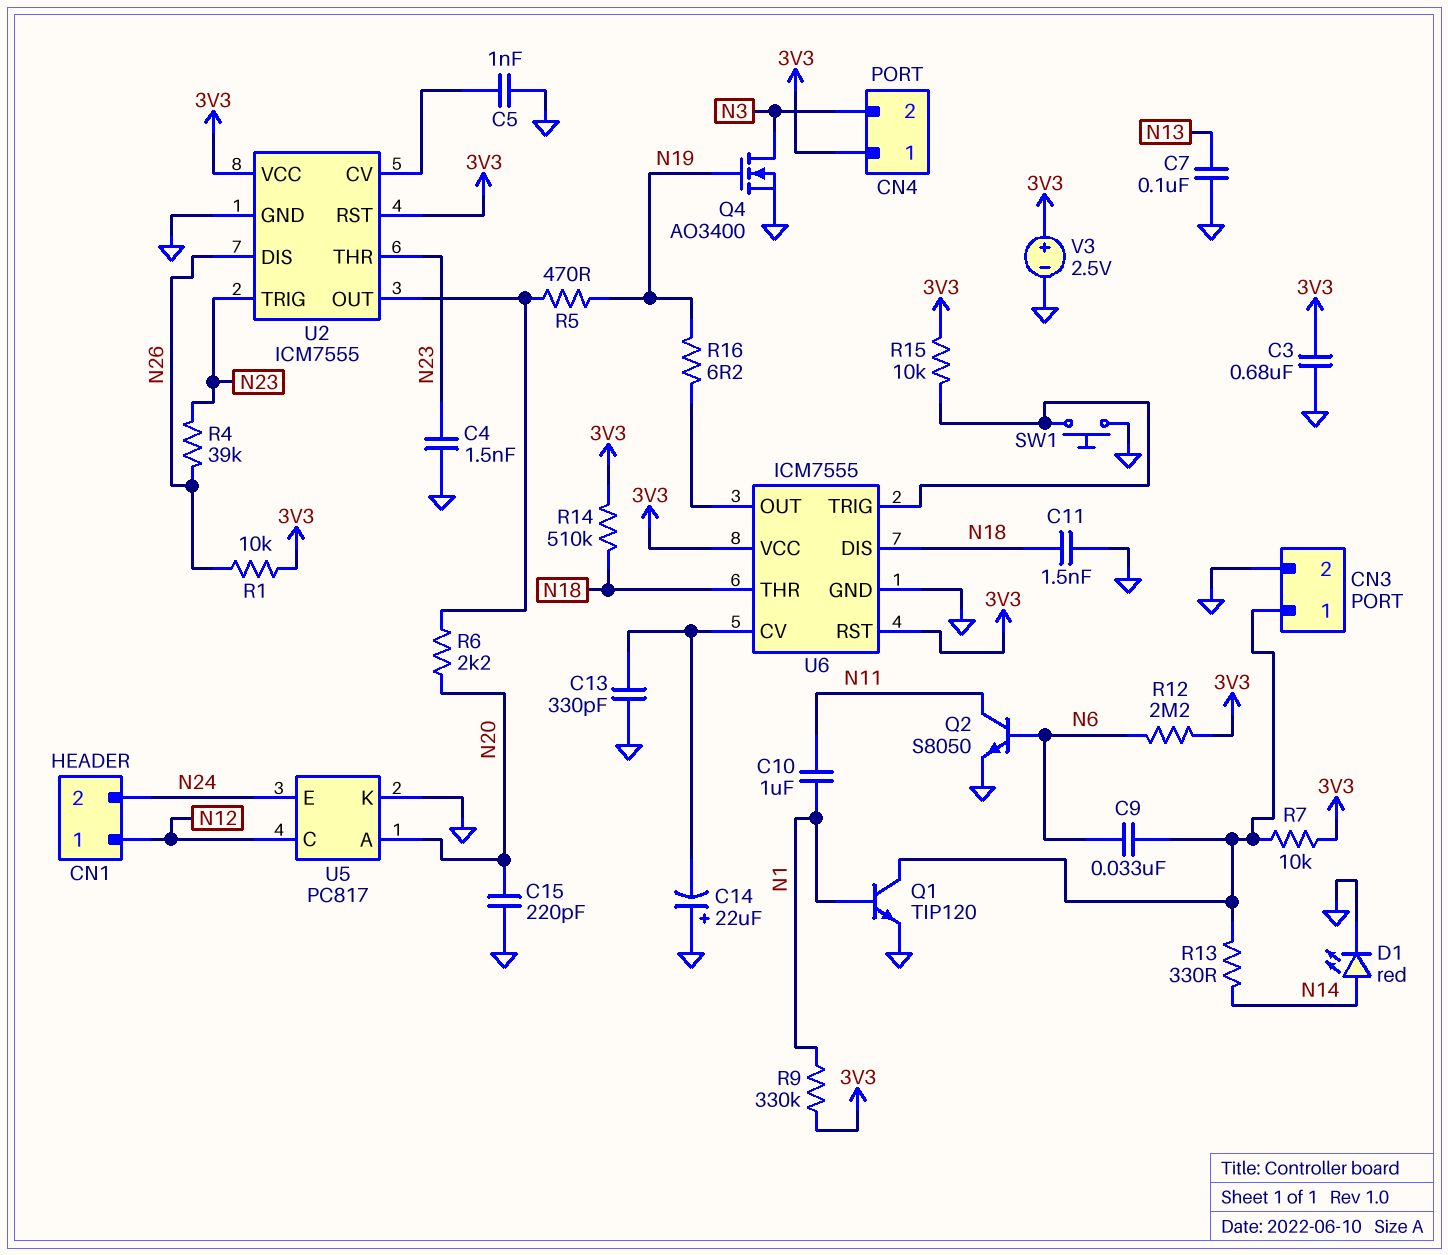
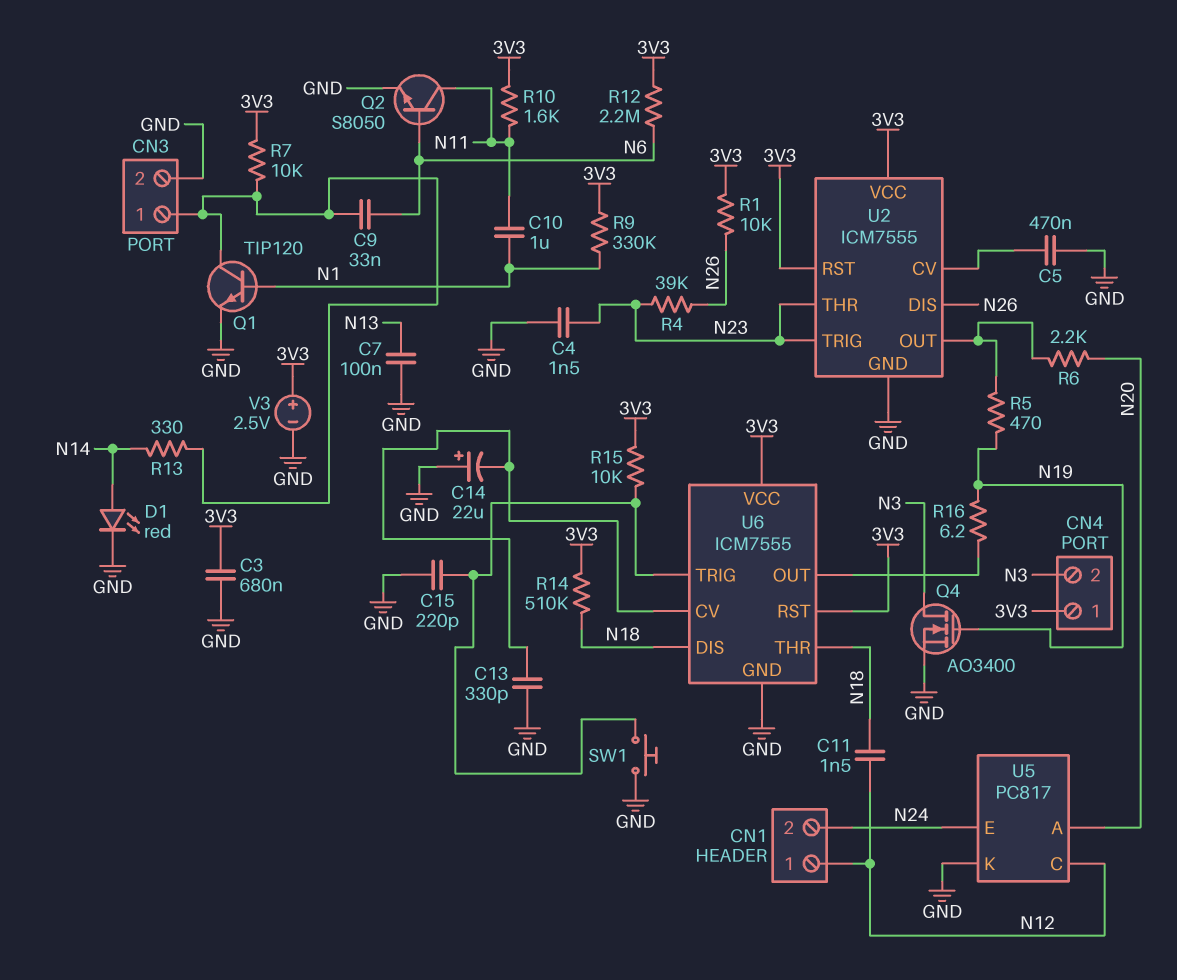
C5: 1nF (GND, U2/CV) -> 470nF (GND, U2/CV)
C11: 1.5nF (GND, N18) -> 1.5nF (N12, N18)
C15: 220pF (GND, N20) -> 220pF (GND, U6/TRIG)
R10: none -> 1.6k (3V3, N11)

